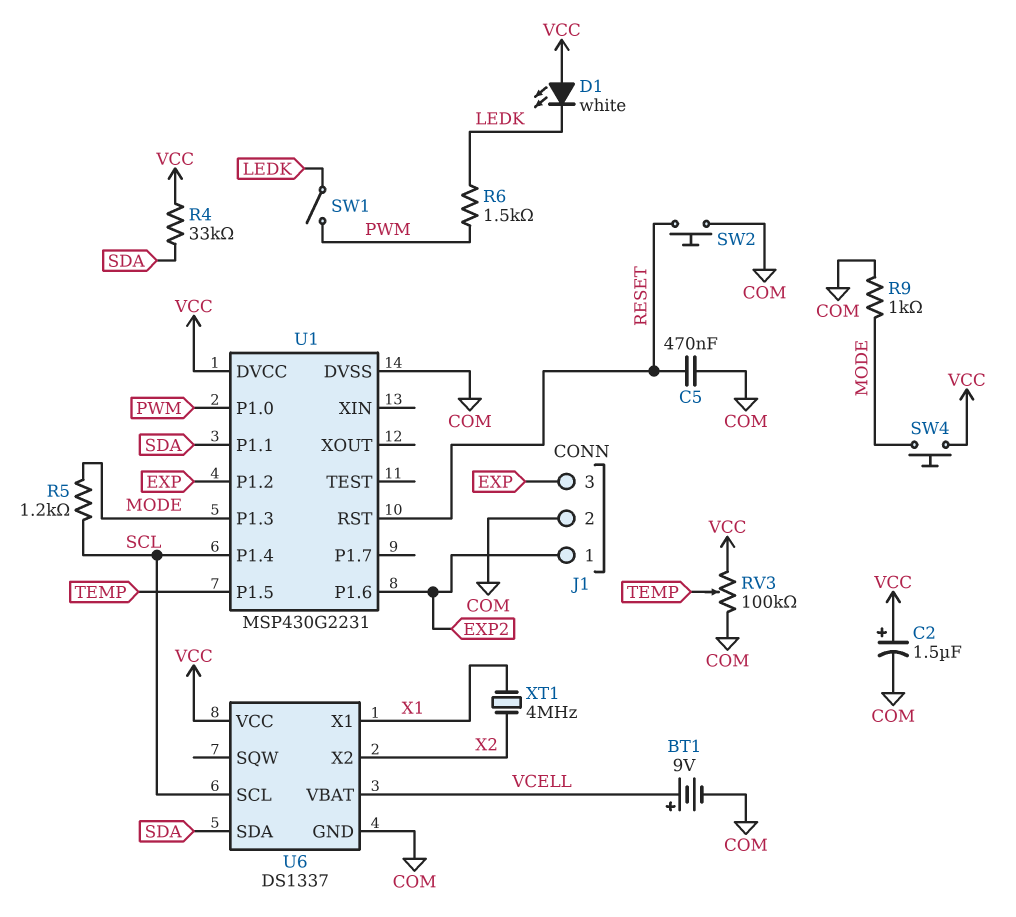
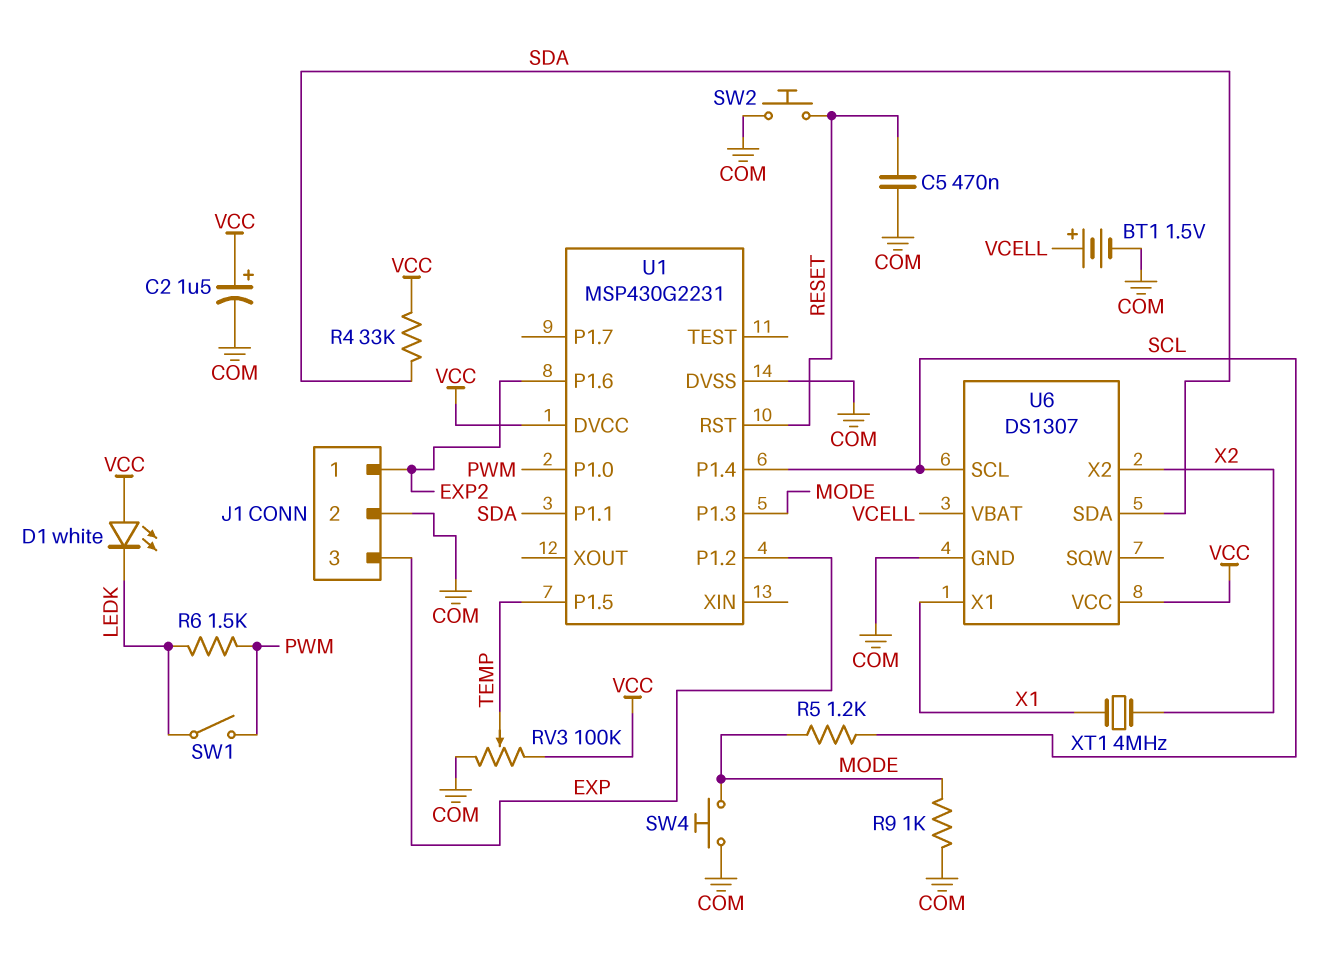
BT1: 9V (plus VCELL, minus COM) -> 1.5V (plus VCELL, minus COM)
SW4: button (MODE, VCC) -> button (COM, MODE)
U6: DS1337 -> DS1307

